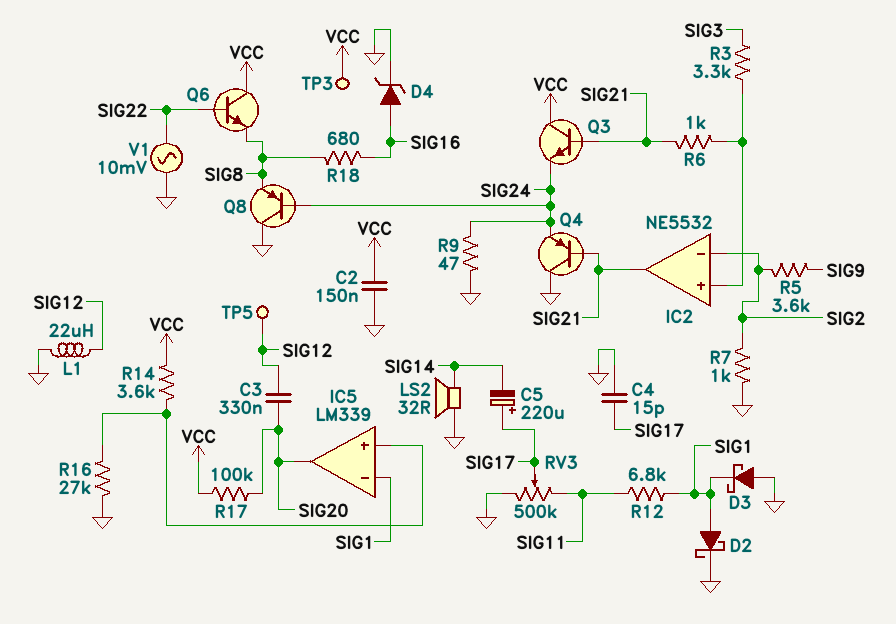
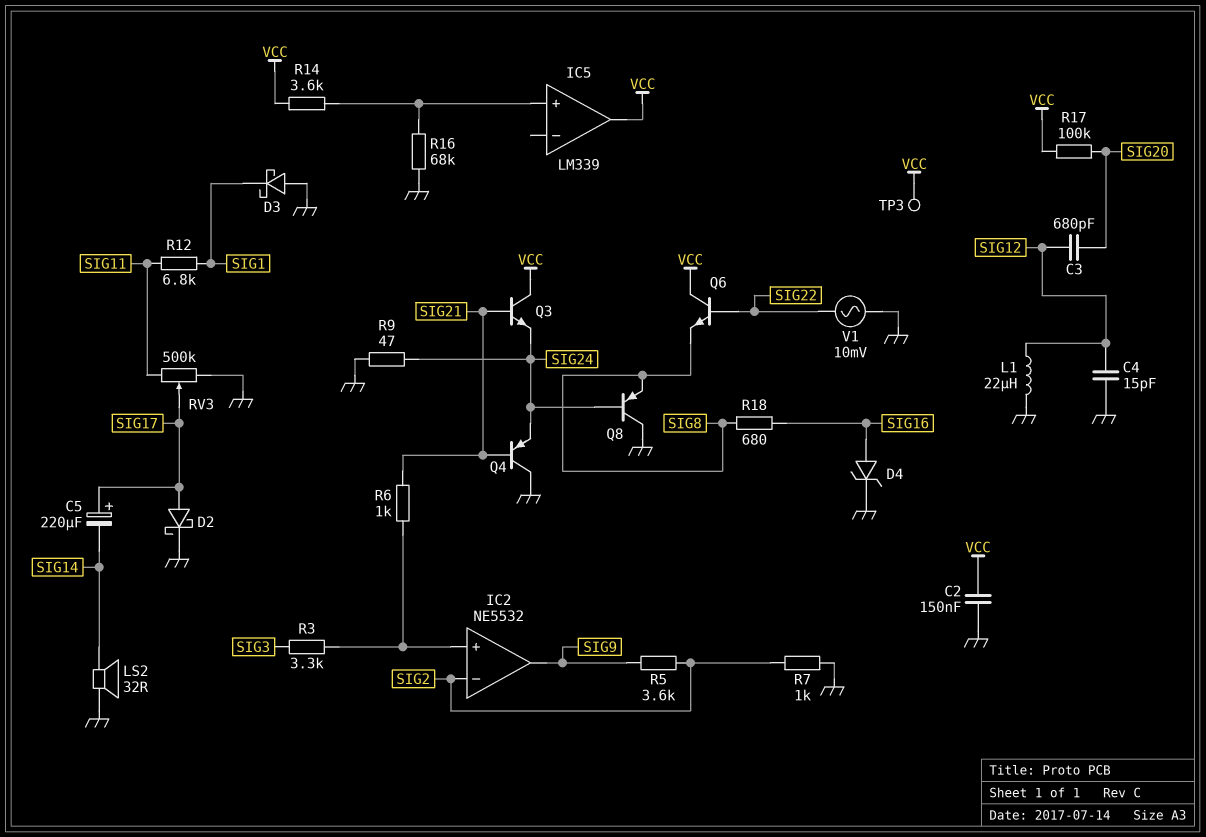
C3: 330nF (SIG12, SIG20) -> 680pF (SIG12, SIG20)
C4: 15pF (GND, SIG17) -> 15pF (GND, SIG12)
D2: schottky (A SIG1, K GND) -> schottky (A SIG17, K GND)
IC2 pin out: SIG21 -> SIG9
IC5 pin in-: SIG1 -> none
IC5 pin out: SIG20 -> VCC
R16: 27k (GND, IC5/in+) -> 68k (GND, IC5/in+)
TP5: test point (SIG12) -> none

